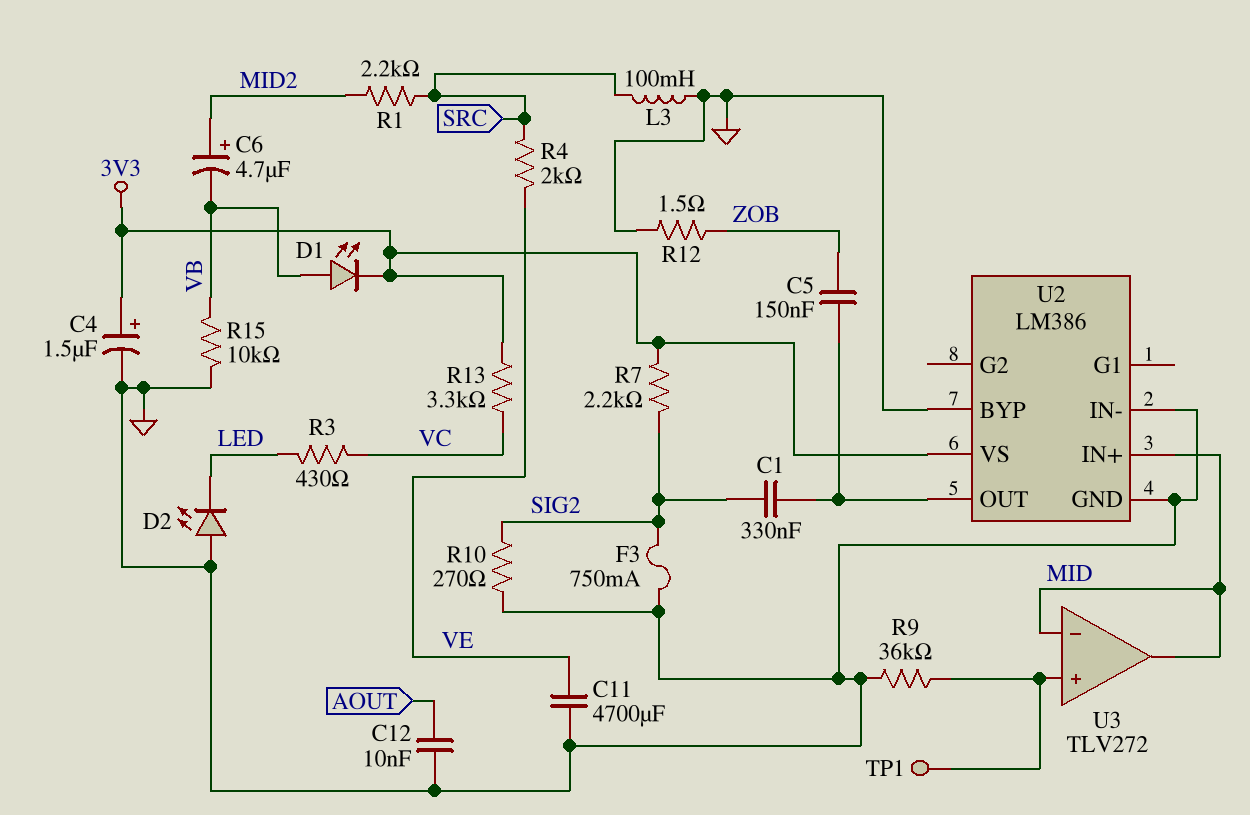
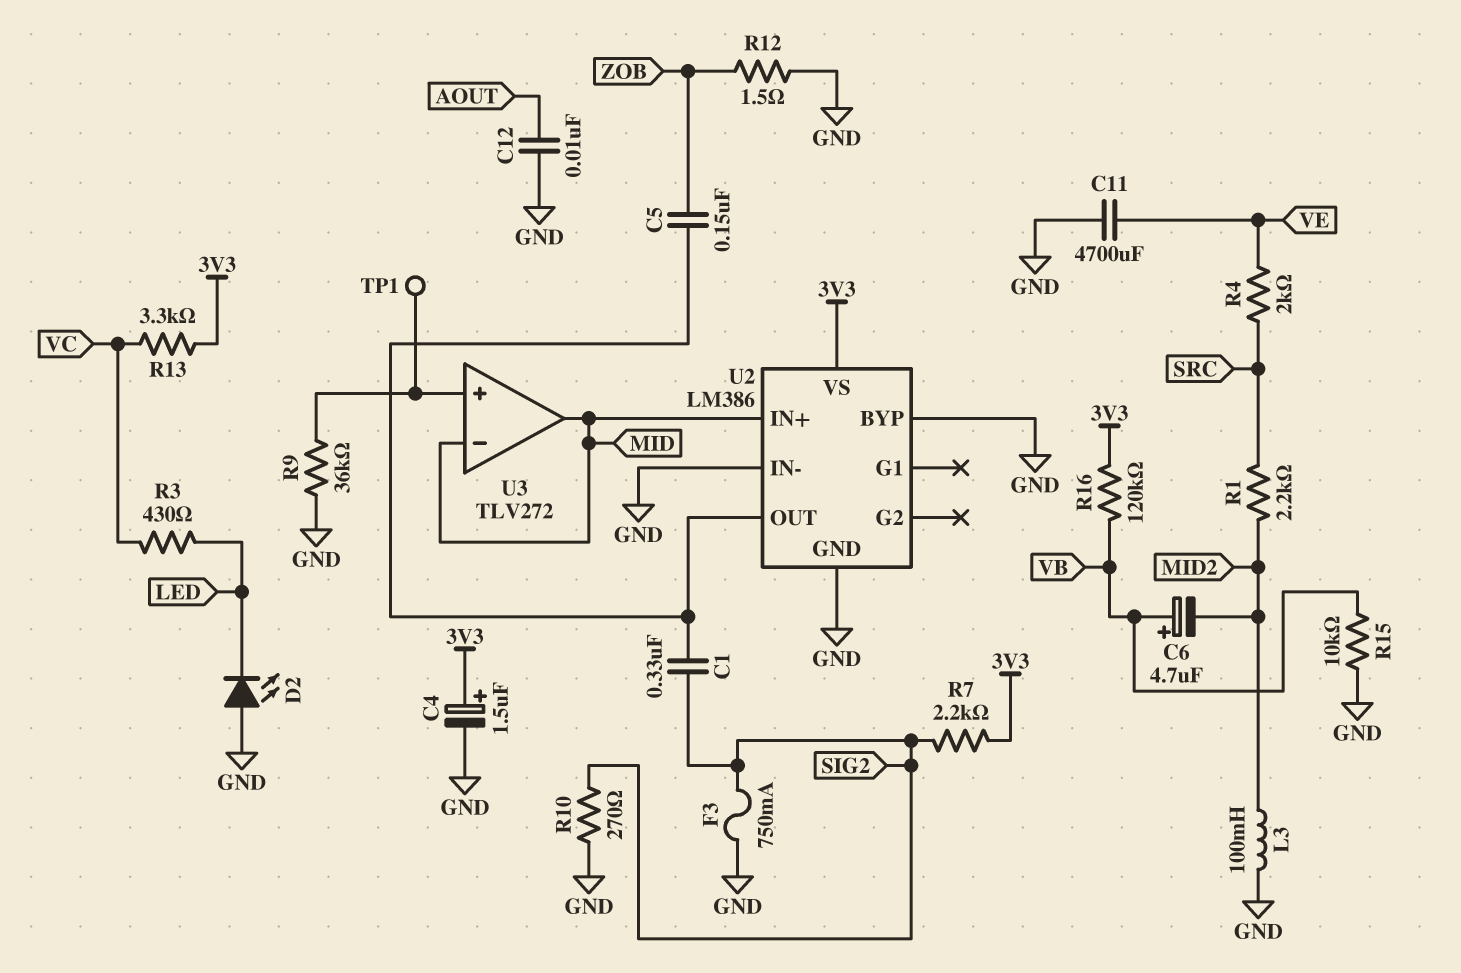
C6: 4.7uF (plus MID2, minus VB) -> 4.7uF (plus VB, minus MID2)
D1: LED (A VB, K 3V3) -> none
L3: 100mH (GND, SRC) -> 100mH (GND, MID2)
R16: none -> 120k (3V3, VB)

